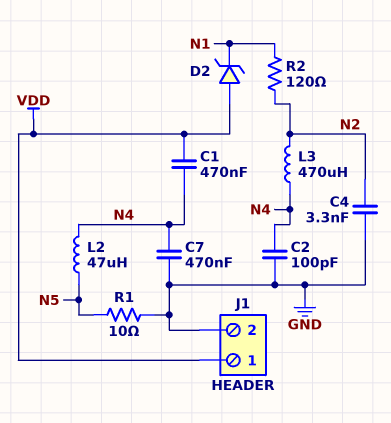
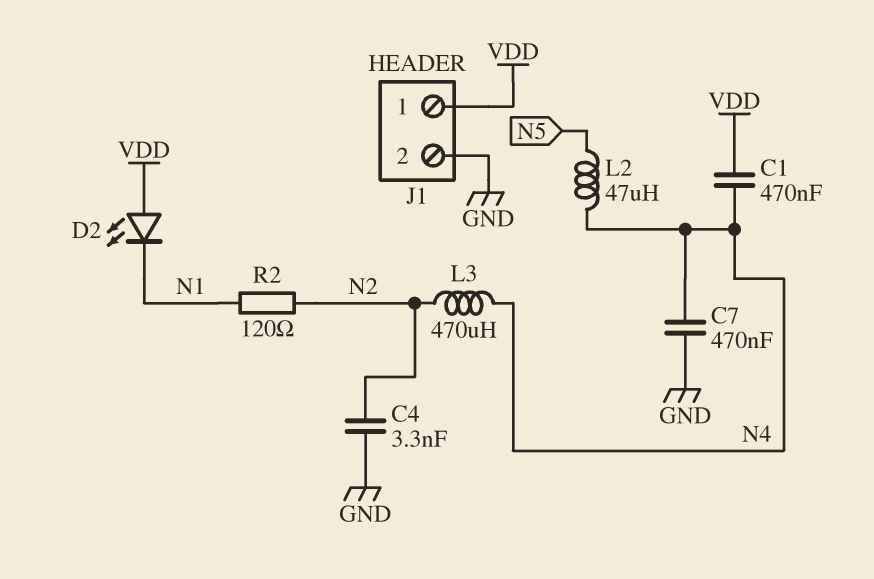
C2: 100pF (GND, N4) -> none
D2: zener (A VDD, K N1) -> LED (A VDD, K N1)
R1: 10 (GND, N5) -> none

